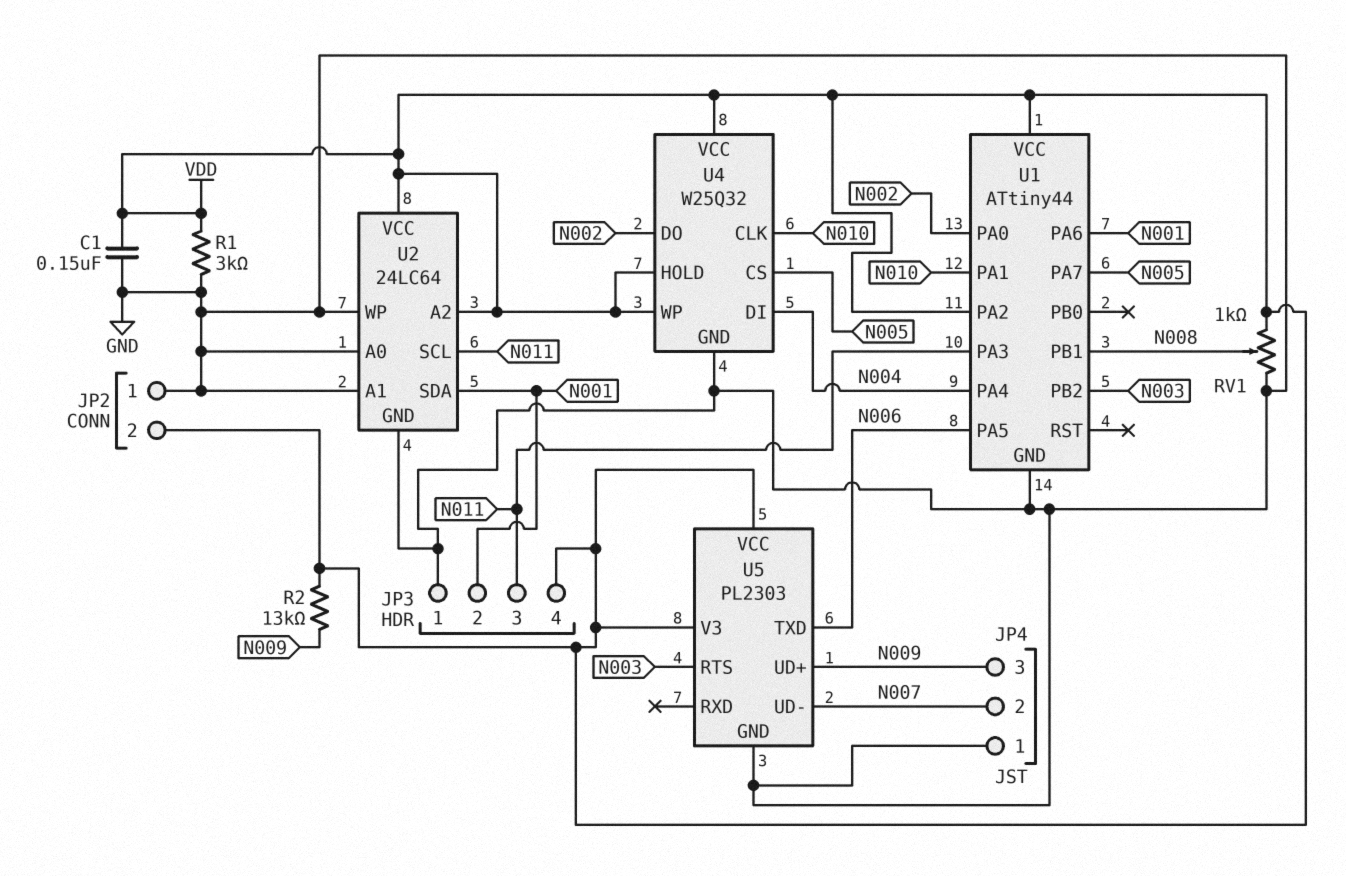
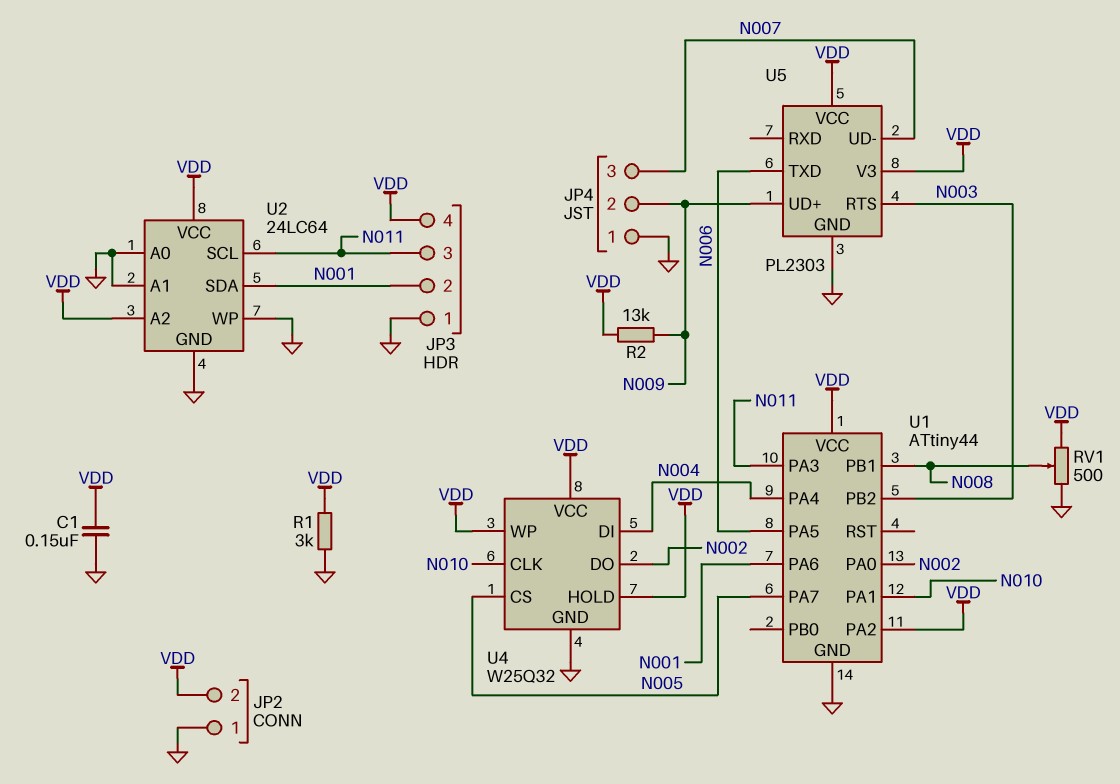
JP4 pin 2: N007 -> N009
JP4 pin 3: N009 -> N007
RV1: 1k (GND, VDD, wiper N008) -> 500 (GND, VDD, wiper N008)

